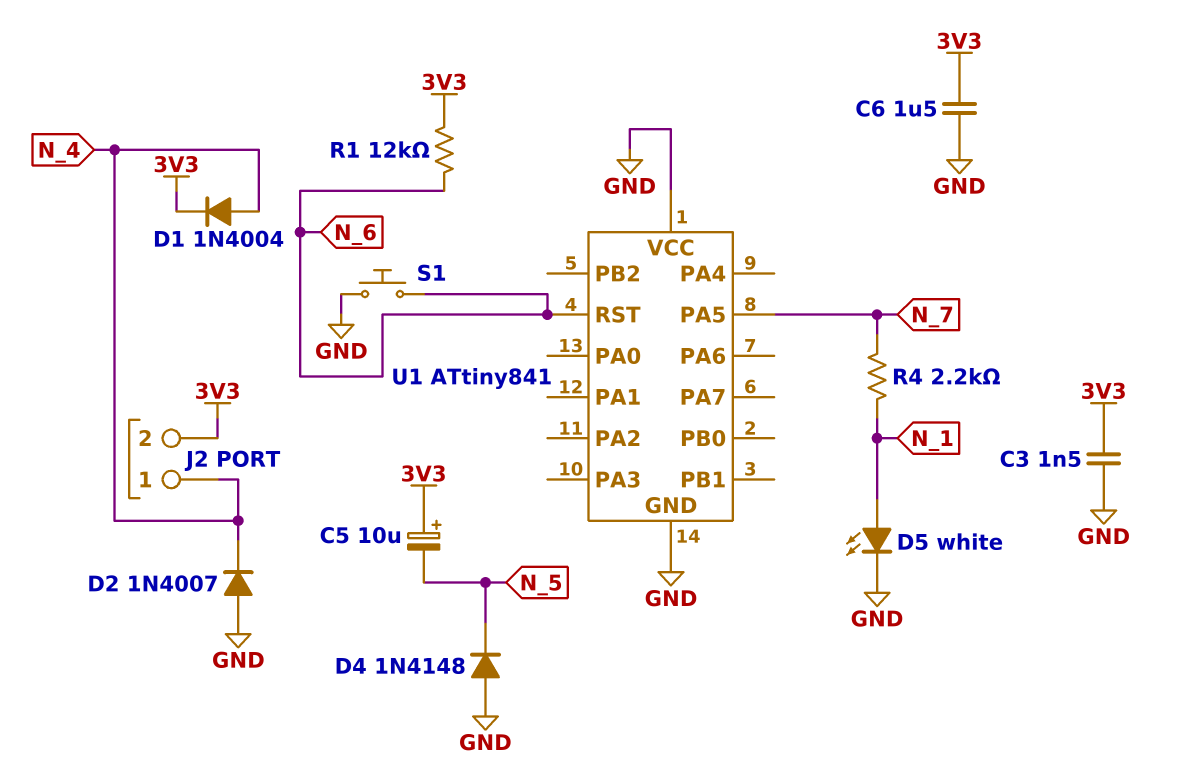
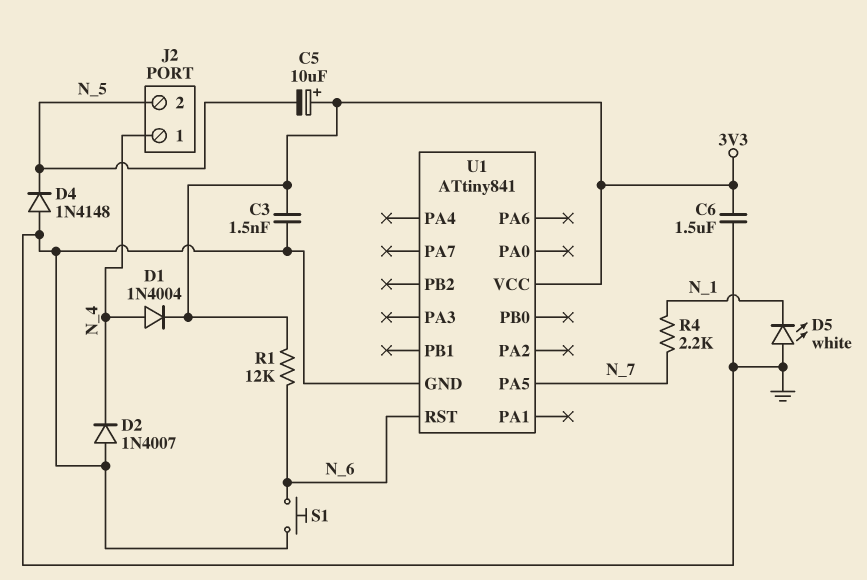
D5: LED white (A N_1, K GND) -> LED white (A GND, K N_1)
J2 pin 2: 3V3 -> N_5
U1 pin VCC: GND -> 3V3

